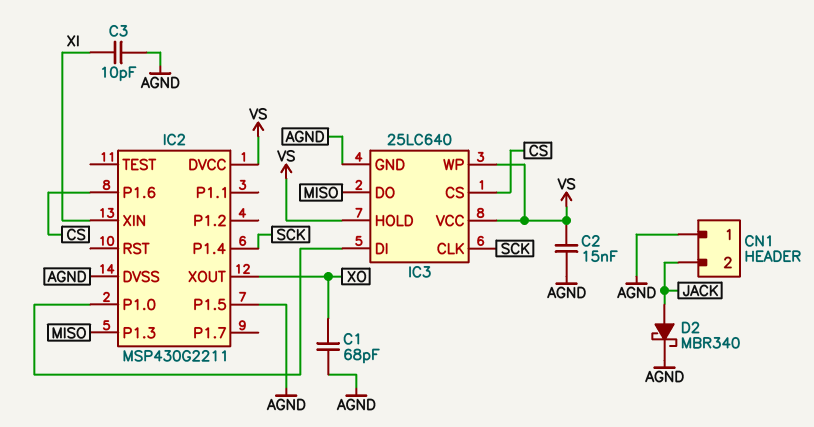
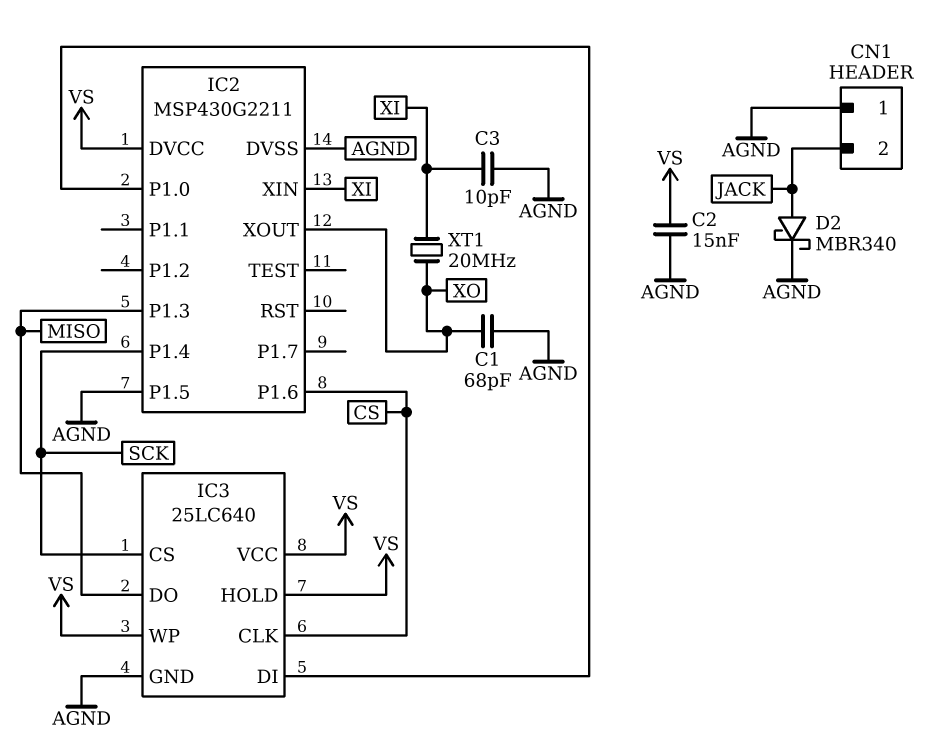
IC3 pin CLK: SCK -> CS
IC3 pin CS: CS -> SCK
XT1: none -> 20MHz (XI, XO)

